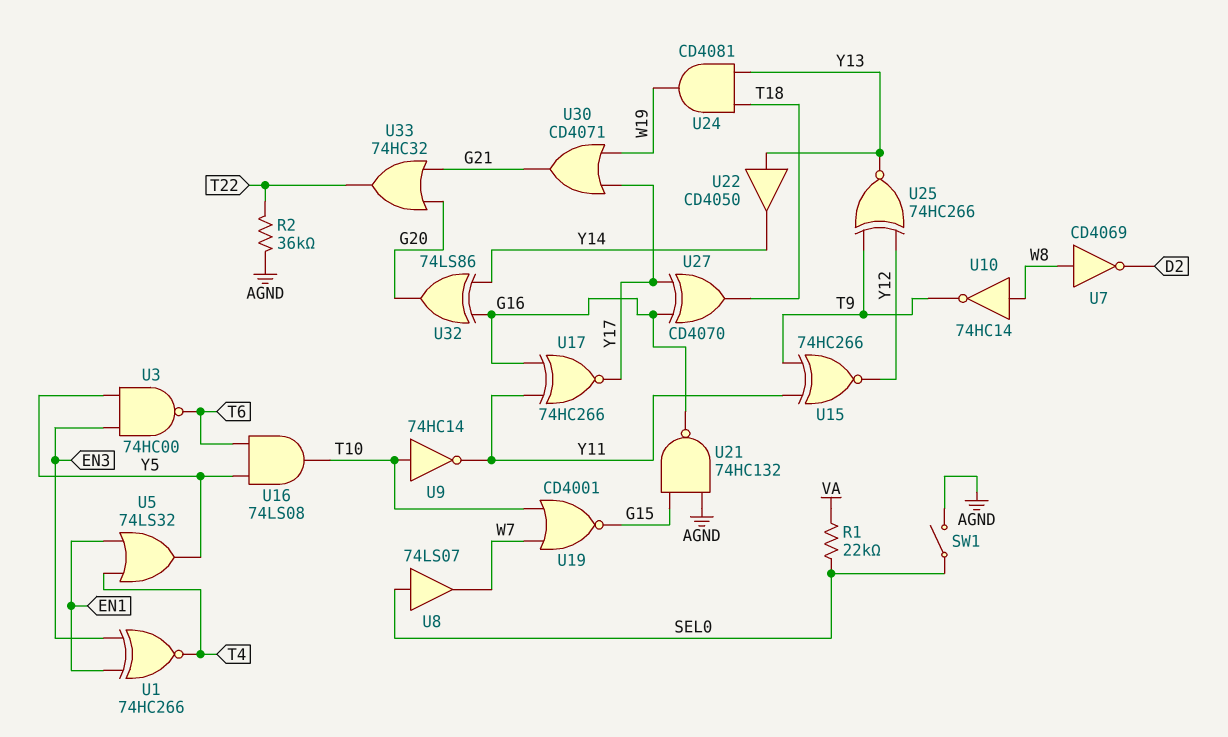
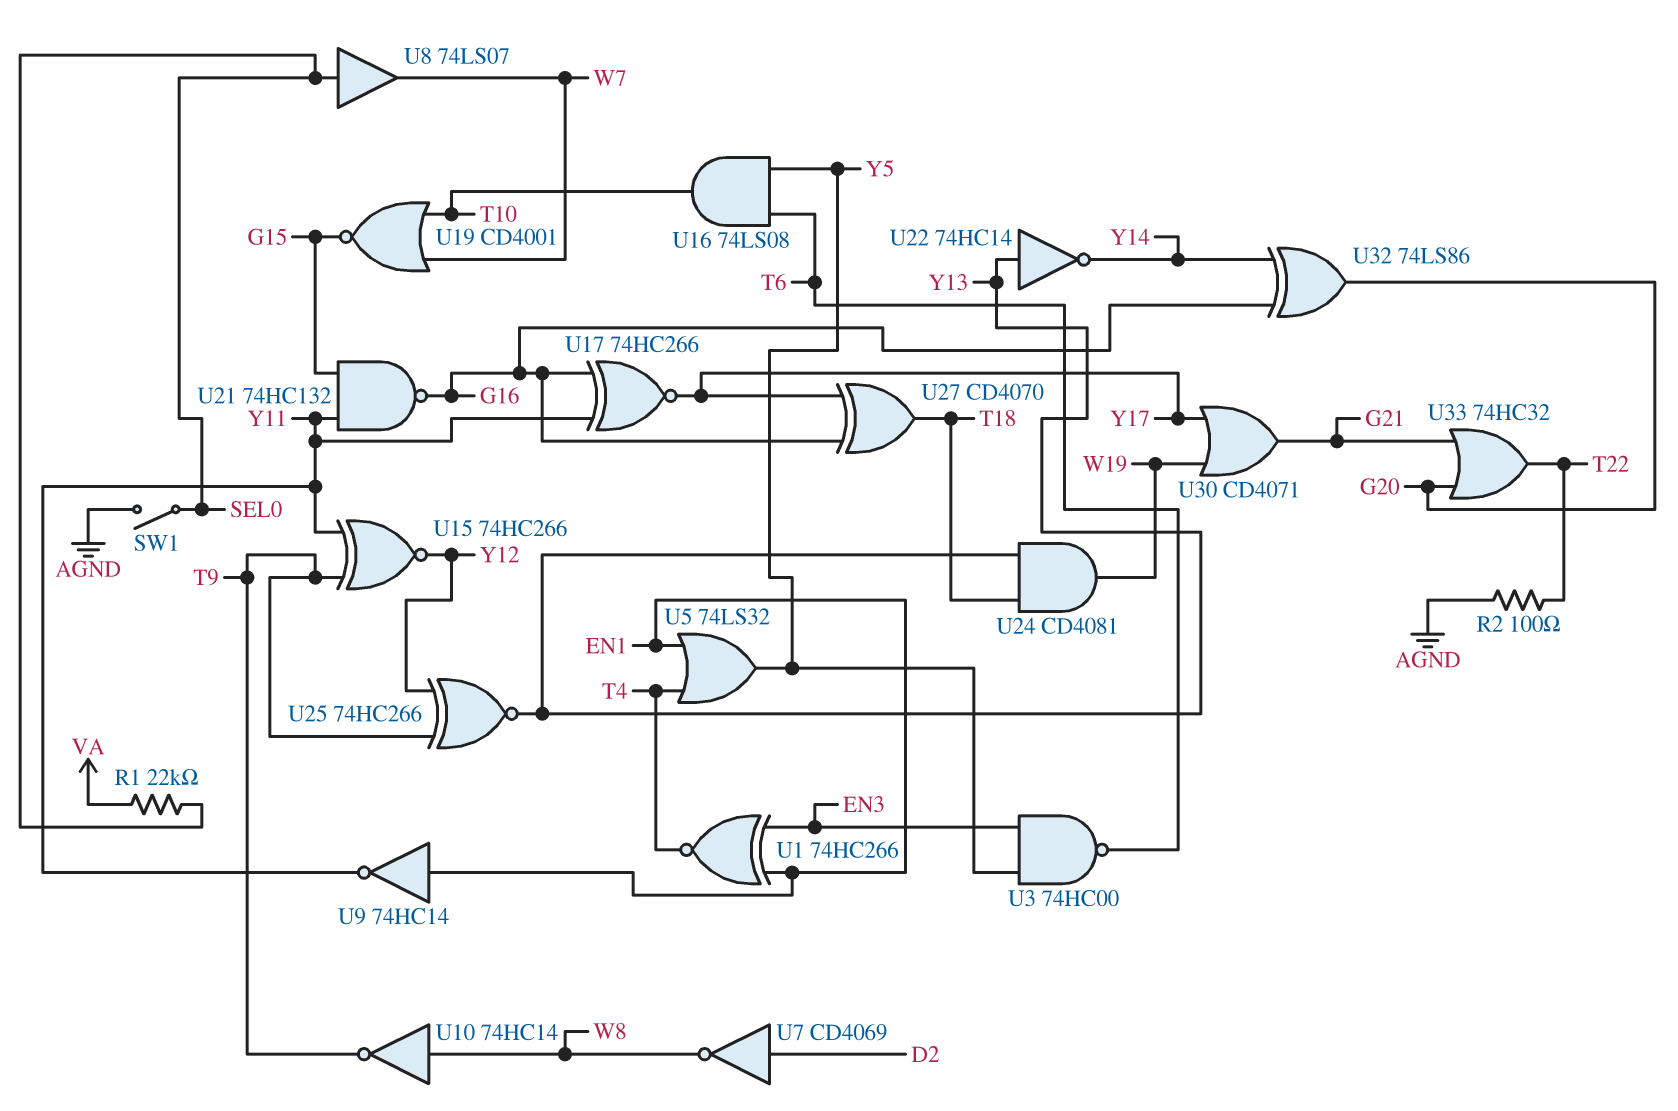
R2: 36k (AGND, T22) -> 100 (AGND, T22)
U7: NOT CD4069 (in W8, out D2) -> NOT CD4069 (in D2, out W8)
U9: NOT 74HC14 (in T10, out Y11) -> NOT 74HC14 (in EN1, out Y11)
U21: NAND 74HC132 (in AGND, in G15, out G16) -> NAND 74HC132 (in G15, in Y11, out G16)
U22: buffer CD4050 (in Y13, out Y14) -> NOT 74HC14 (in Y13, out Y14)

